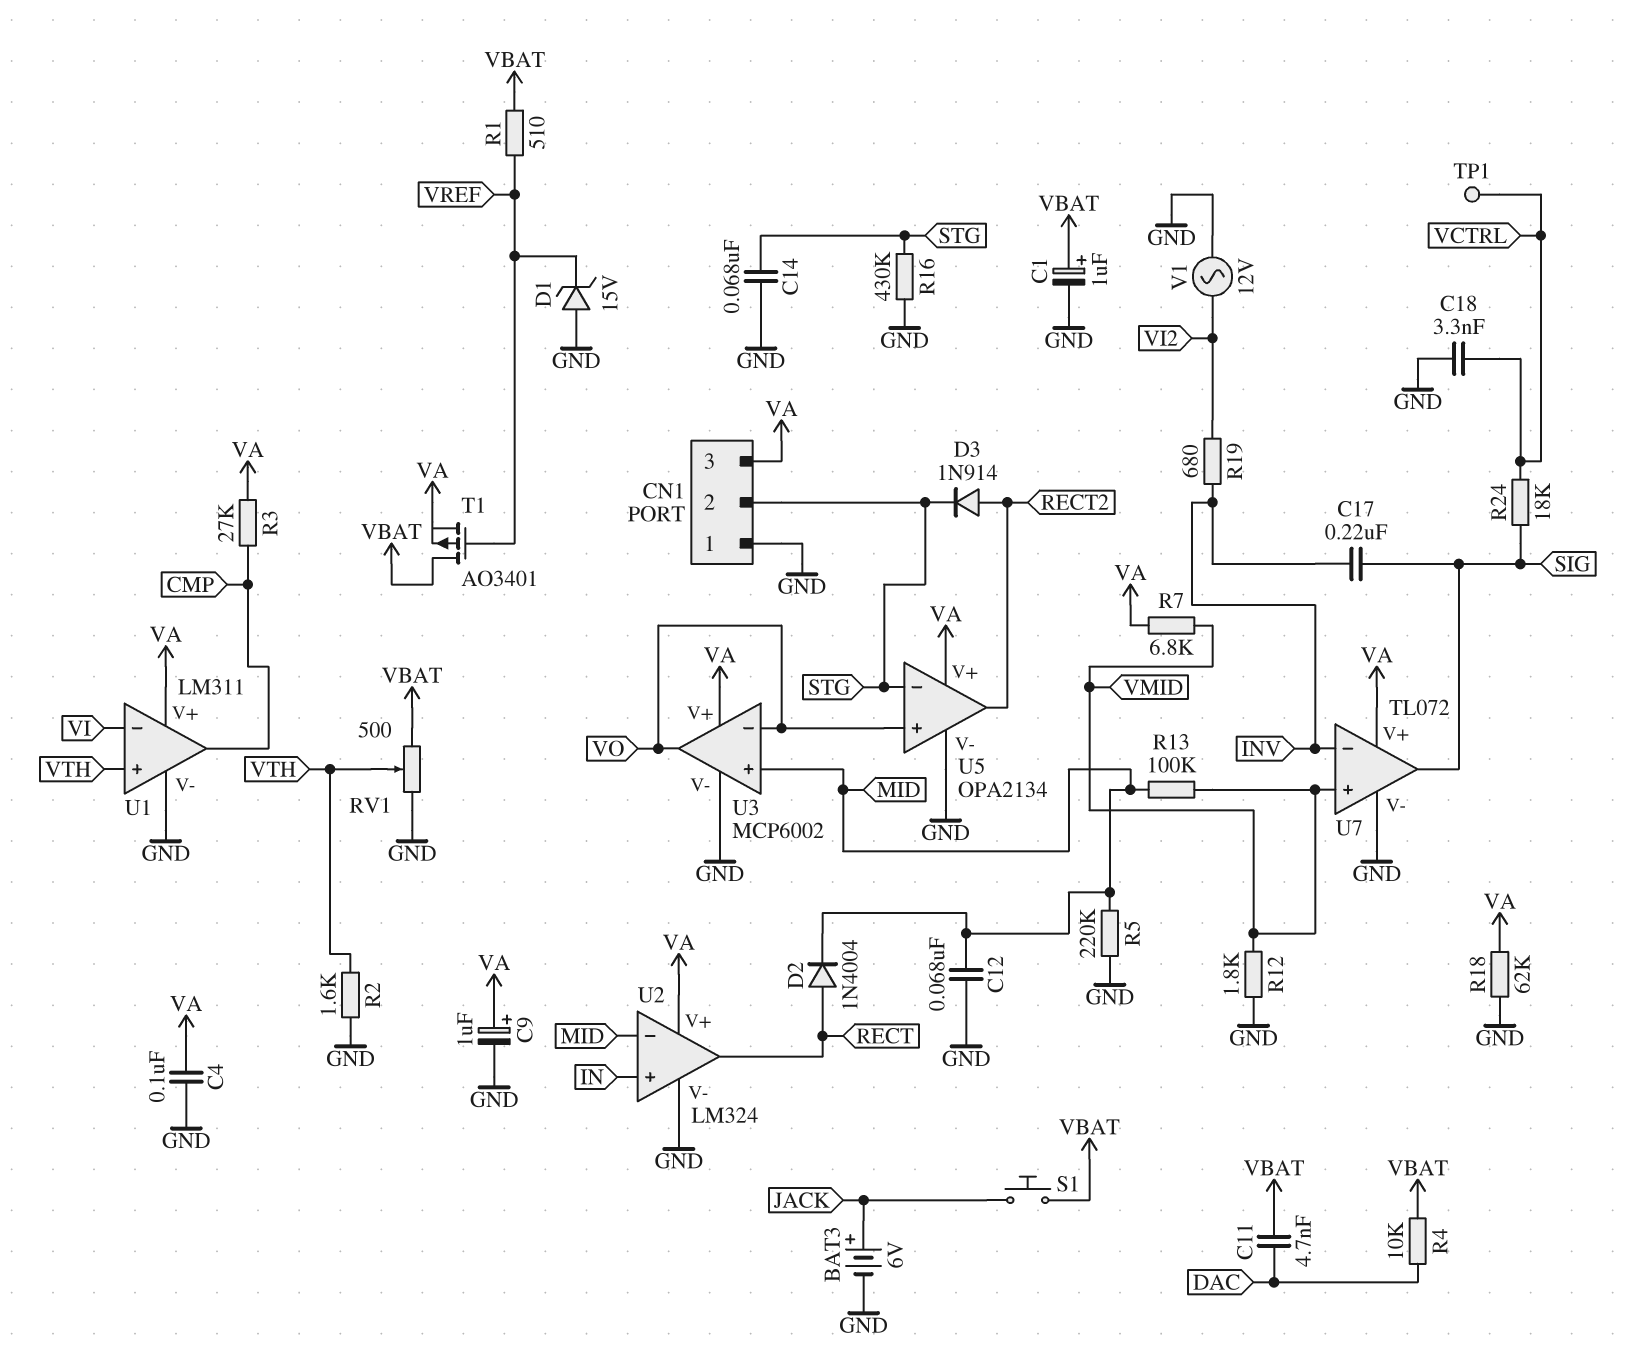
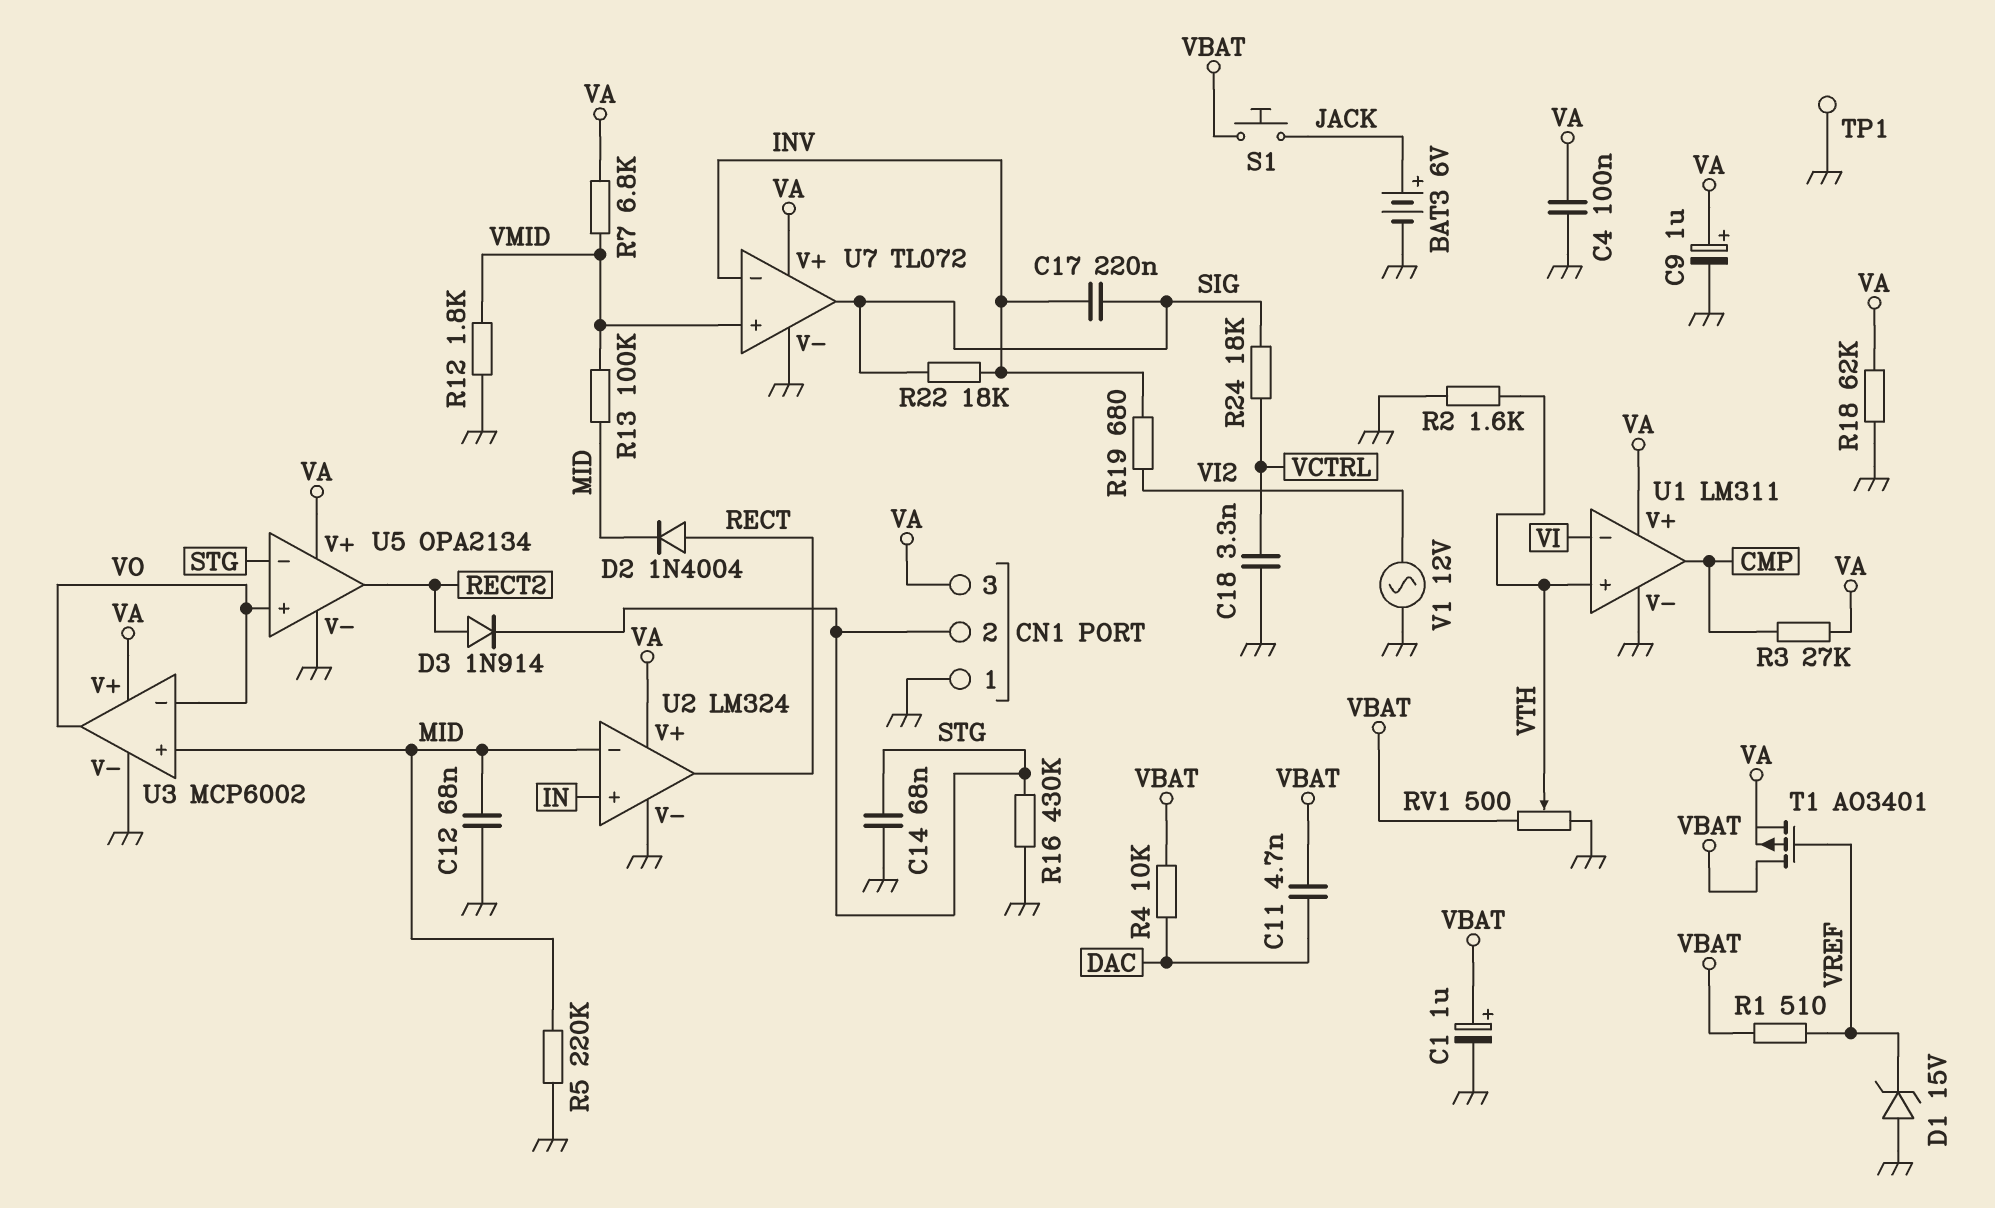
R22: none -> 18k (INV, SIG)
TP1: test point (VCTRL) -> test point (GND)

